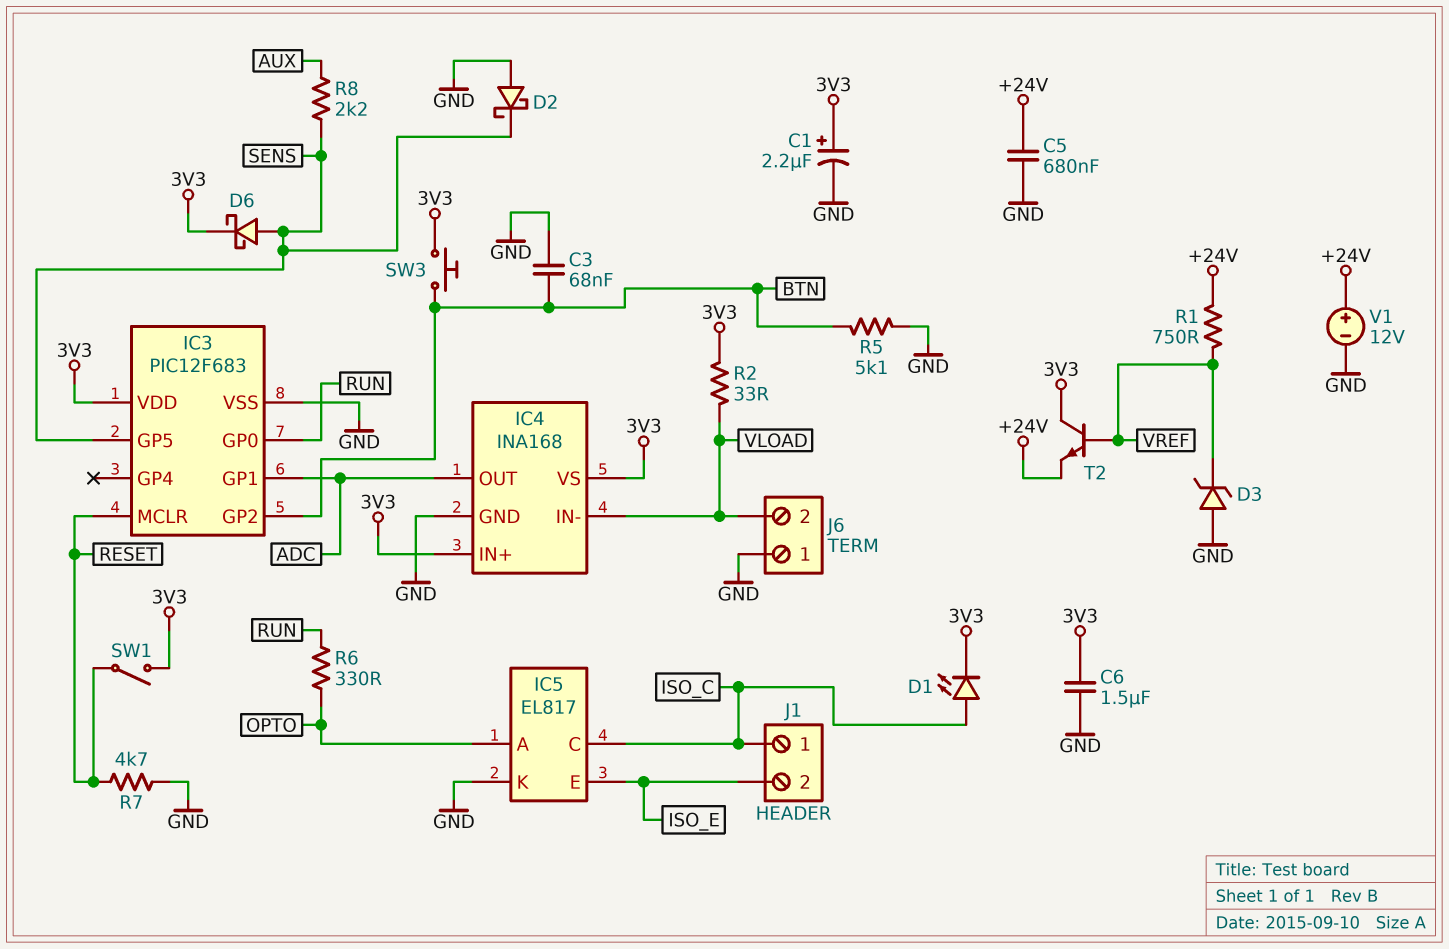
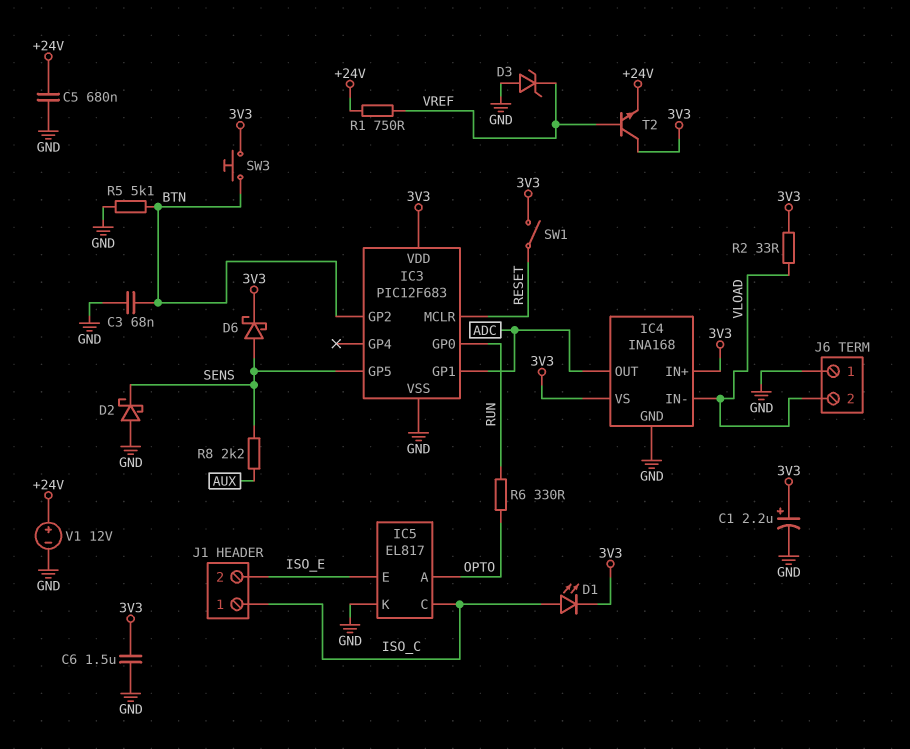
R7: 4.7k (GND, RESET) -> none

